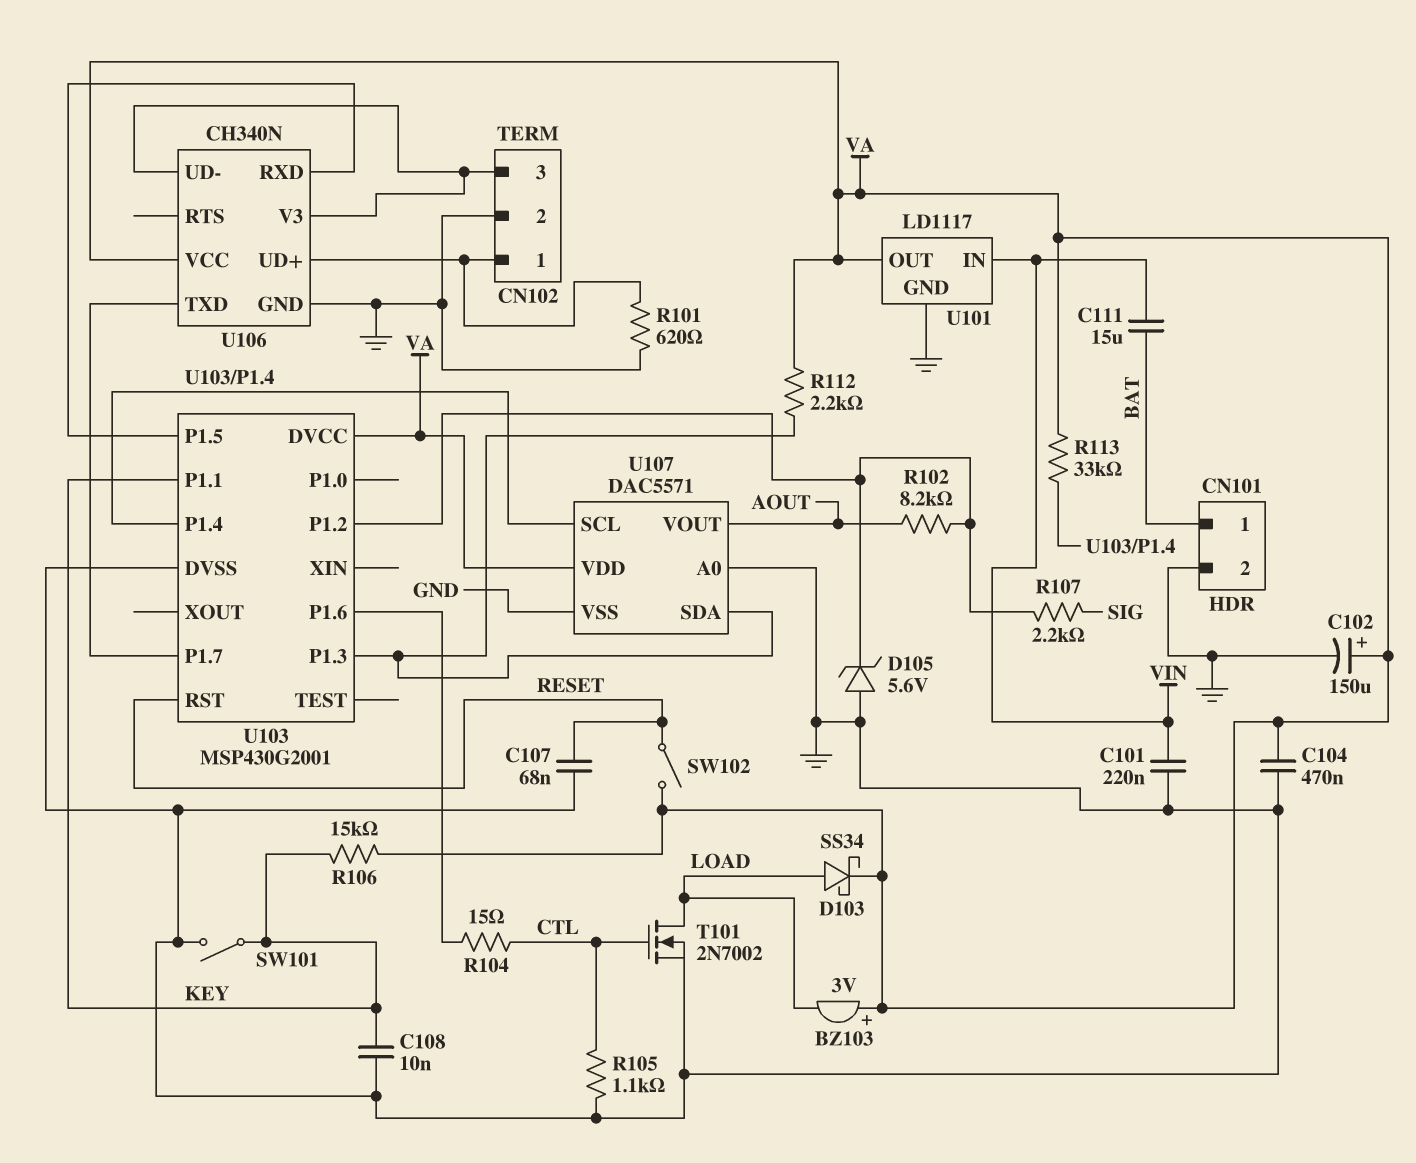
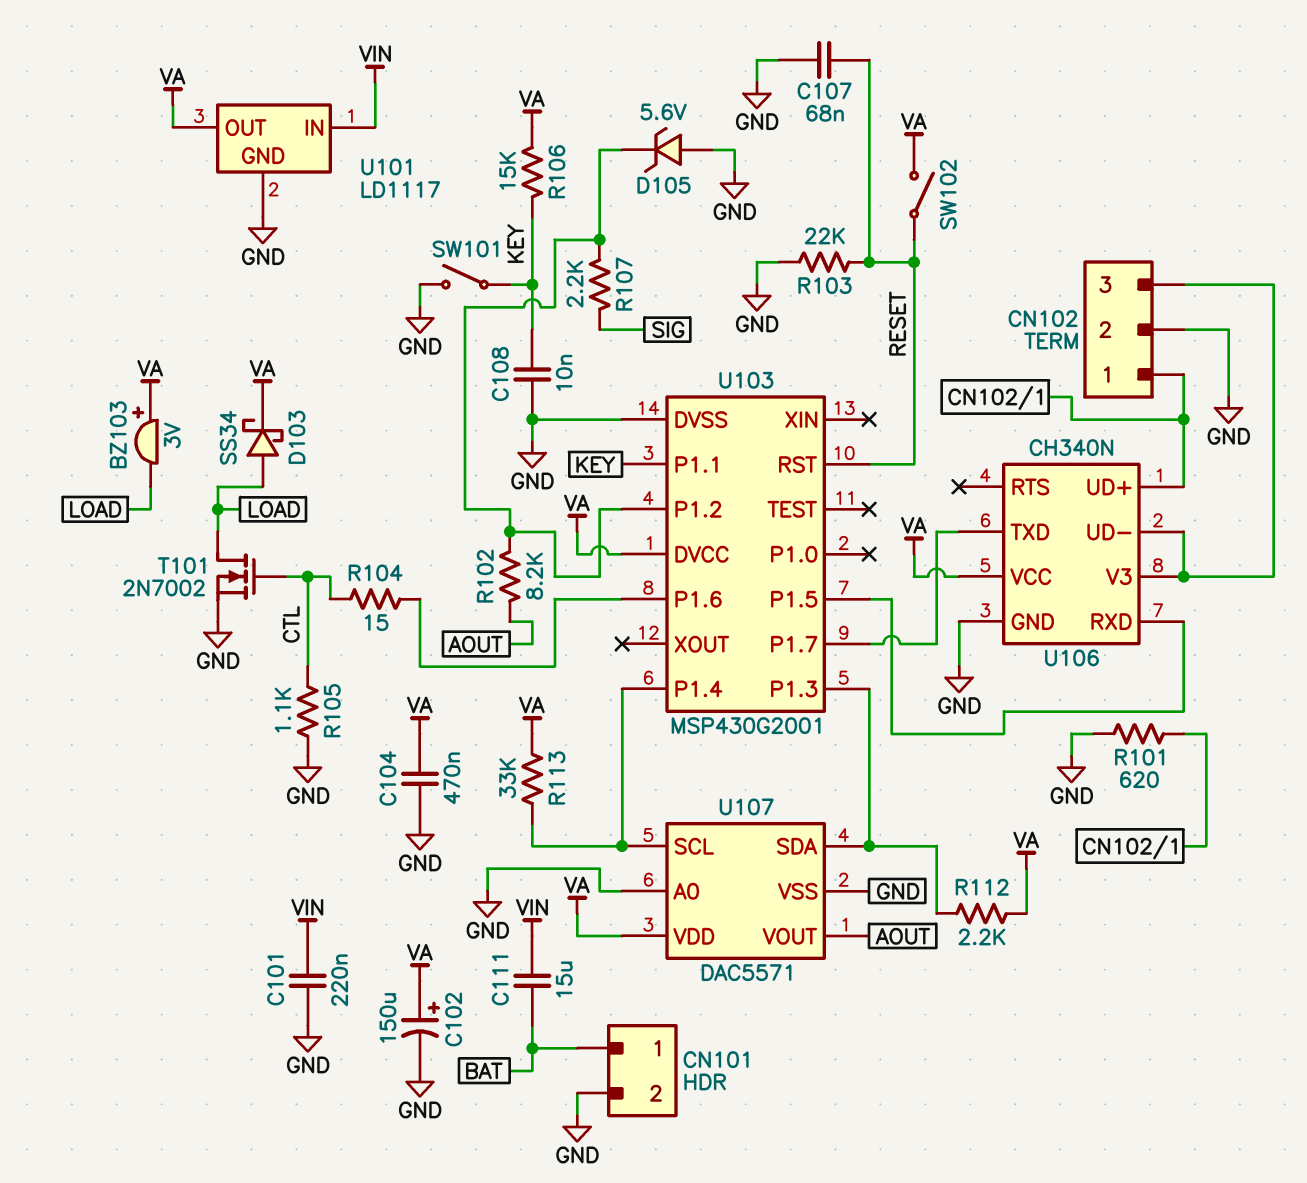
R103: none -> 22k (GND, RESET)

